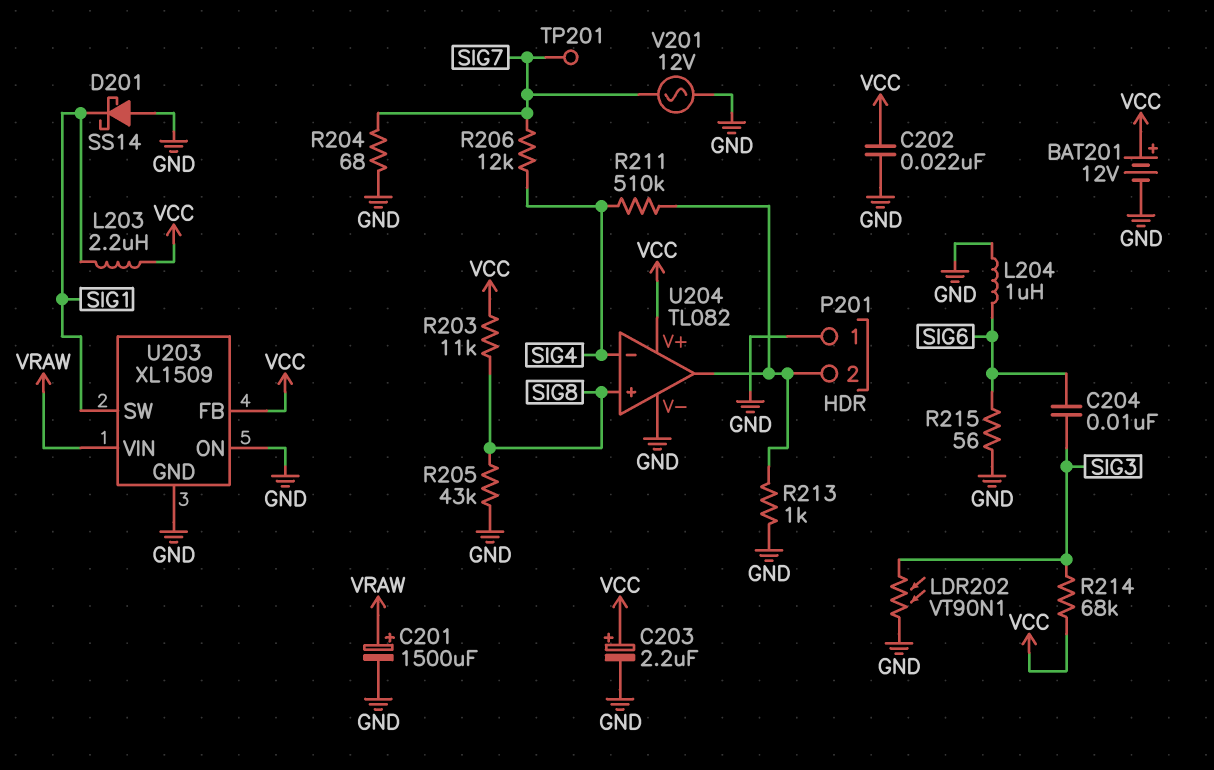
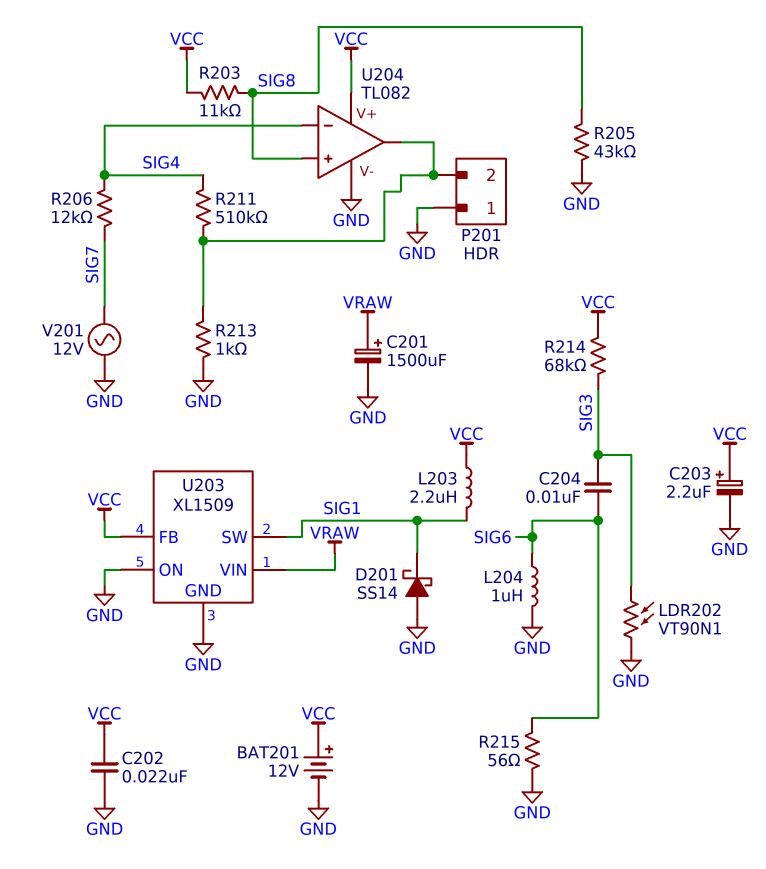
R204: 68 (GND, SIG7) -> none
TP201: test point (SIG7) -> none

